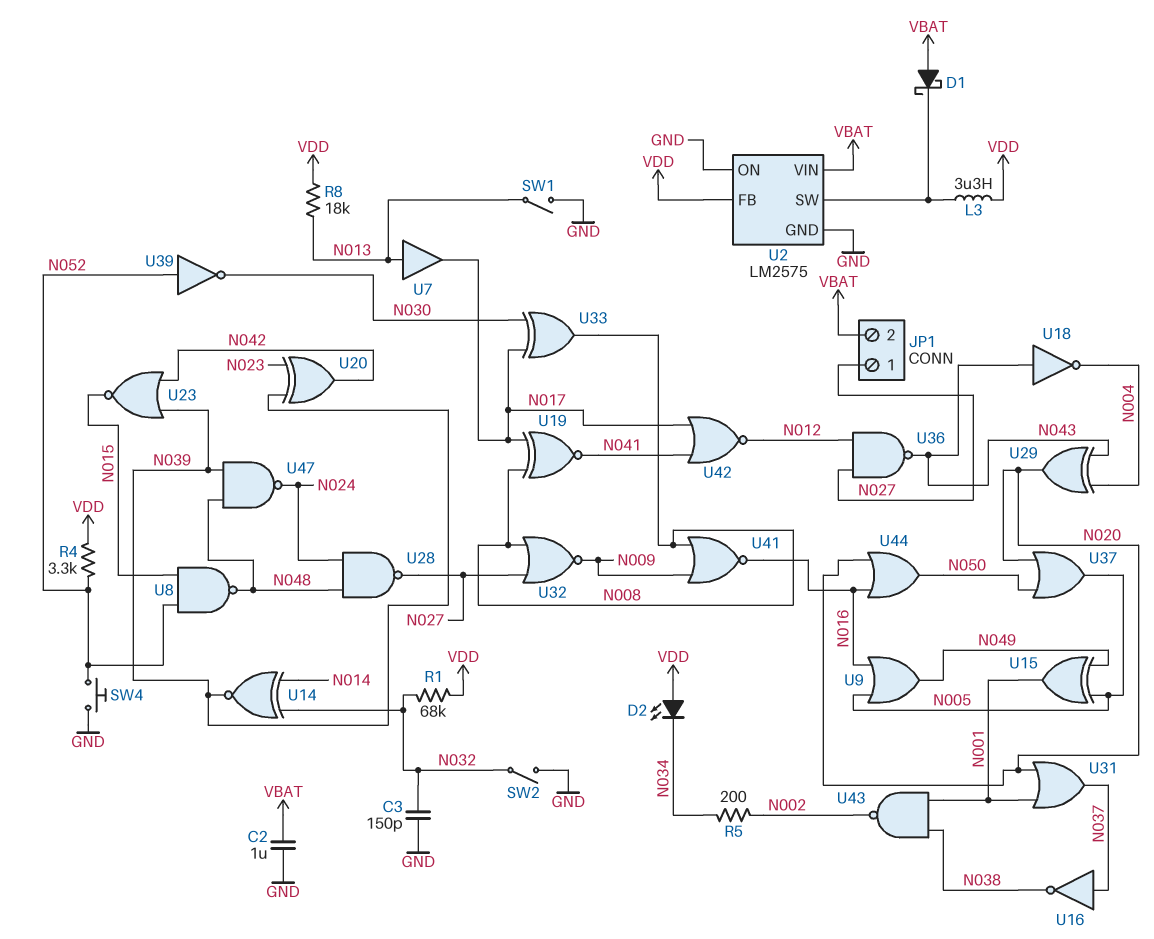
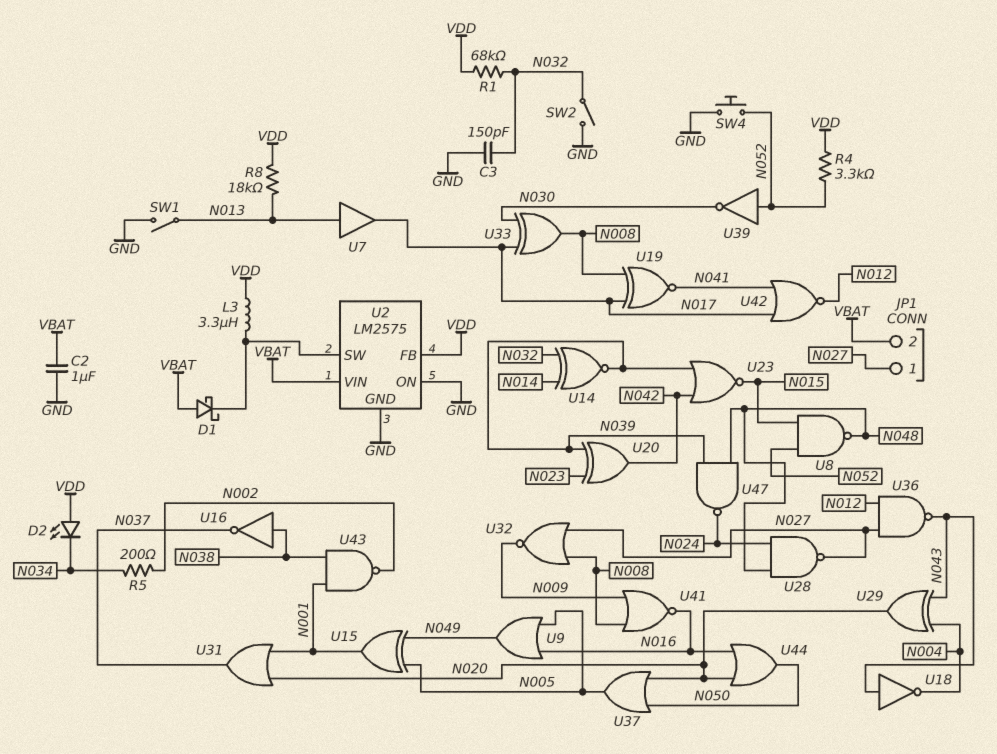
U16: NOT (in N037, out N038) -> NOT (in N038, out N037)

